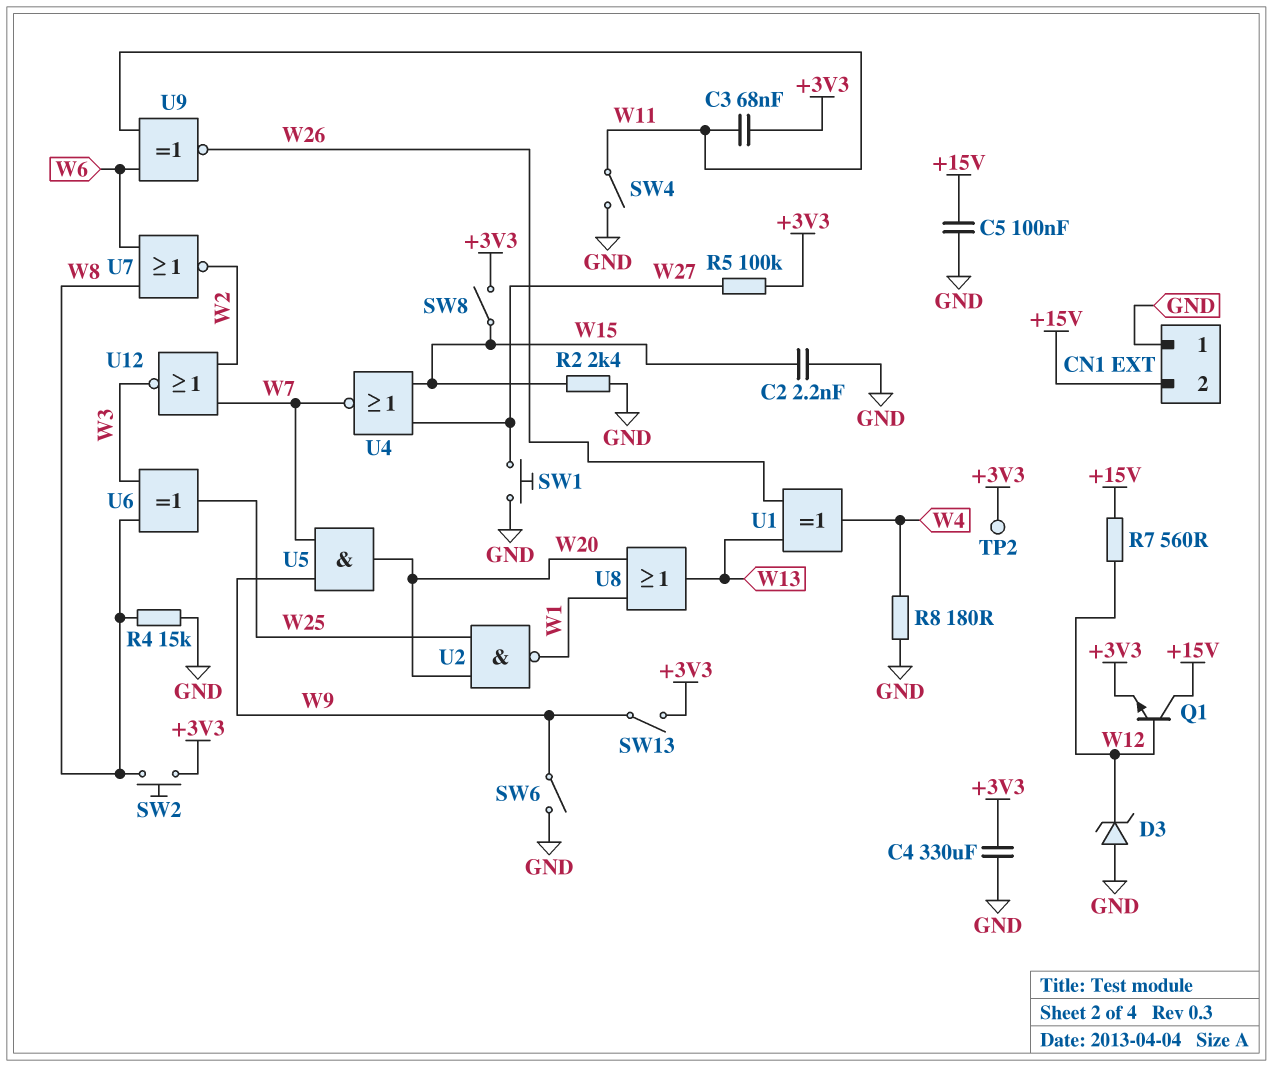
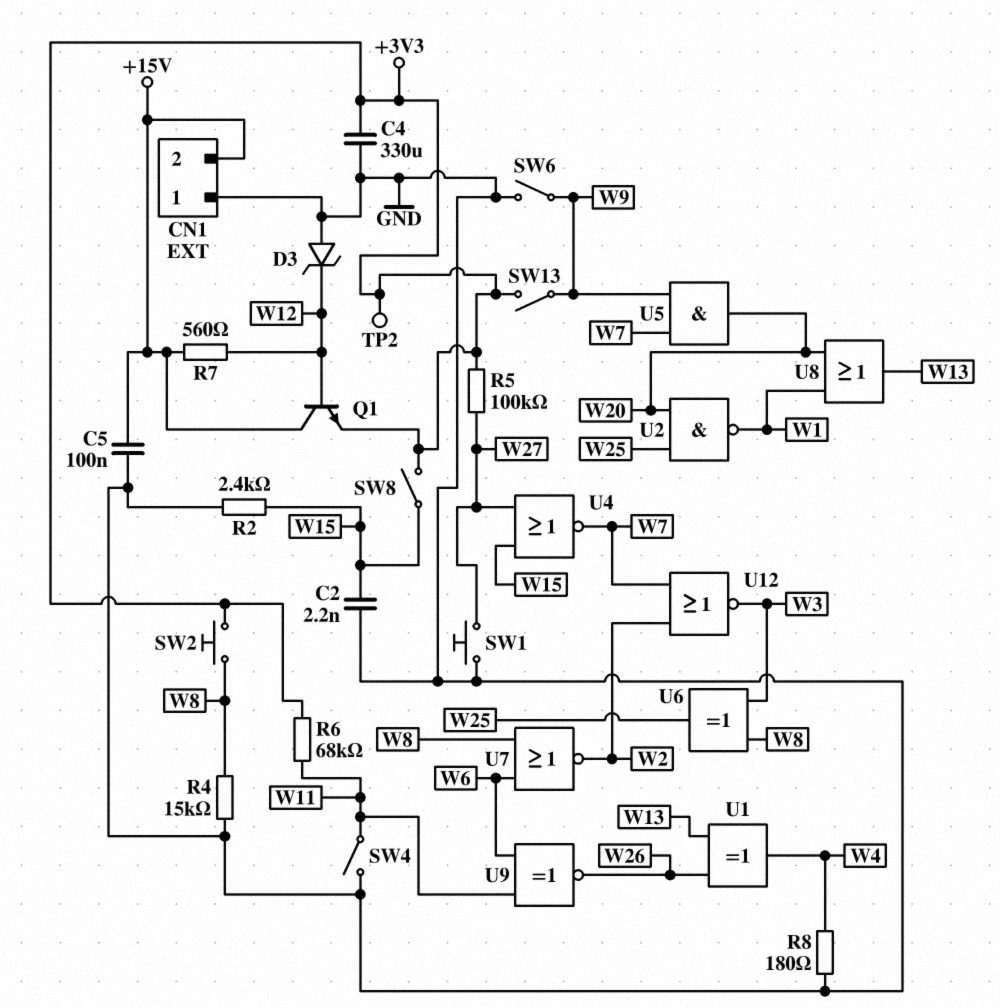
C3: 68nF (+3V3, W11) -> none
R6: none -> 68k (+3V3, W11)

